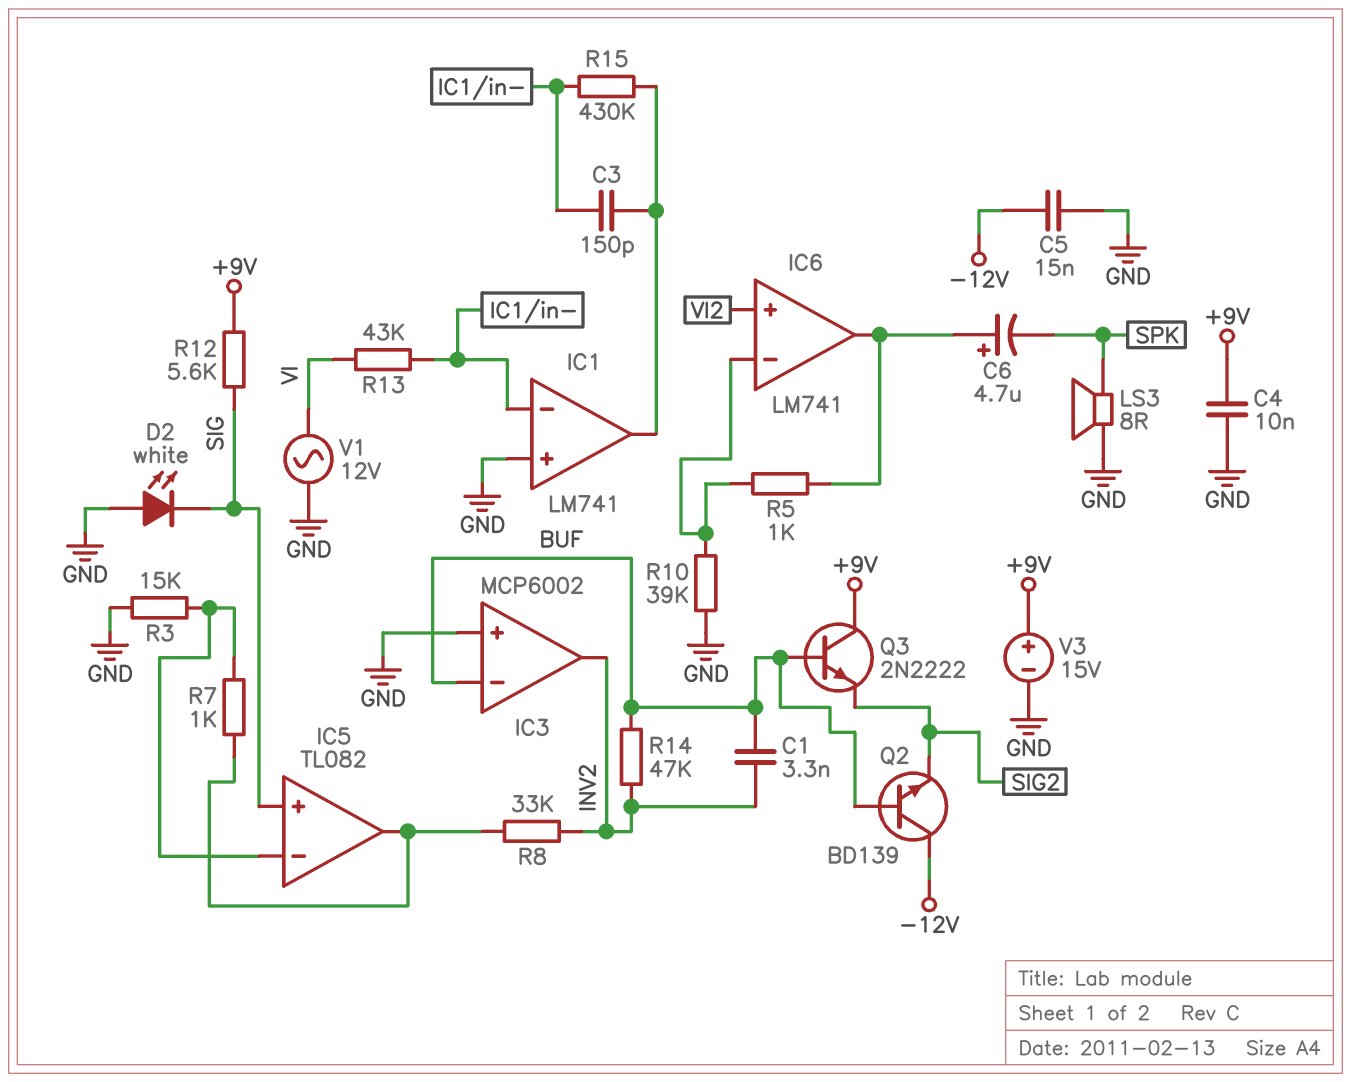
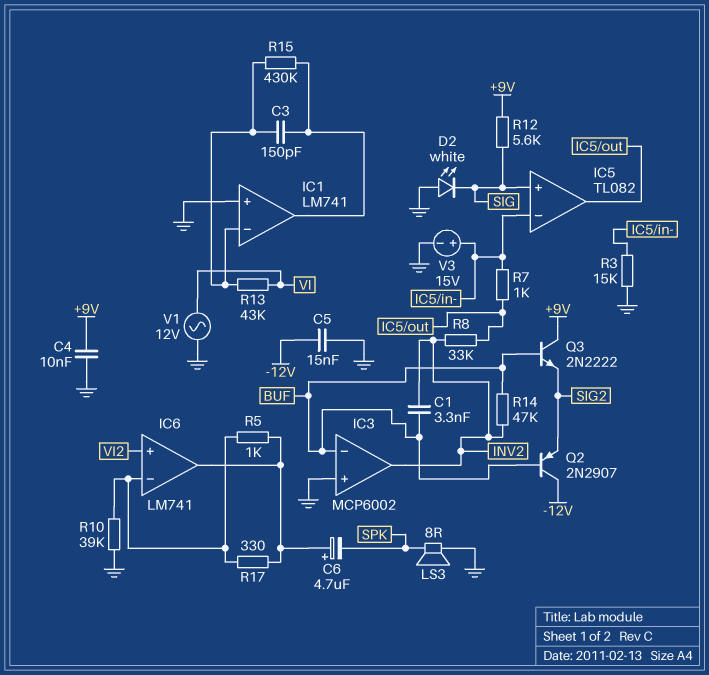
Q2: NPN BD139 (B BUF, C -12V, E SIG2) -> PNP 2N2907 (B BUF, C -12V, E SIG2)
R17: none -> 330 (IC6/in-, IC6/out)
V3: 15V (plus +9V, minus GND) -> 15V (plus IC5/in-, minus GND)

